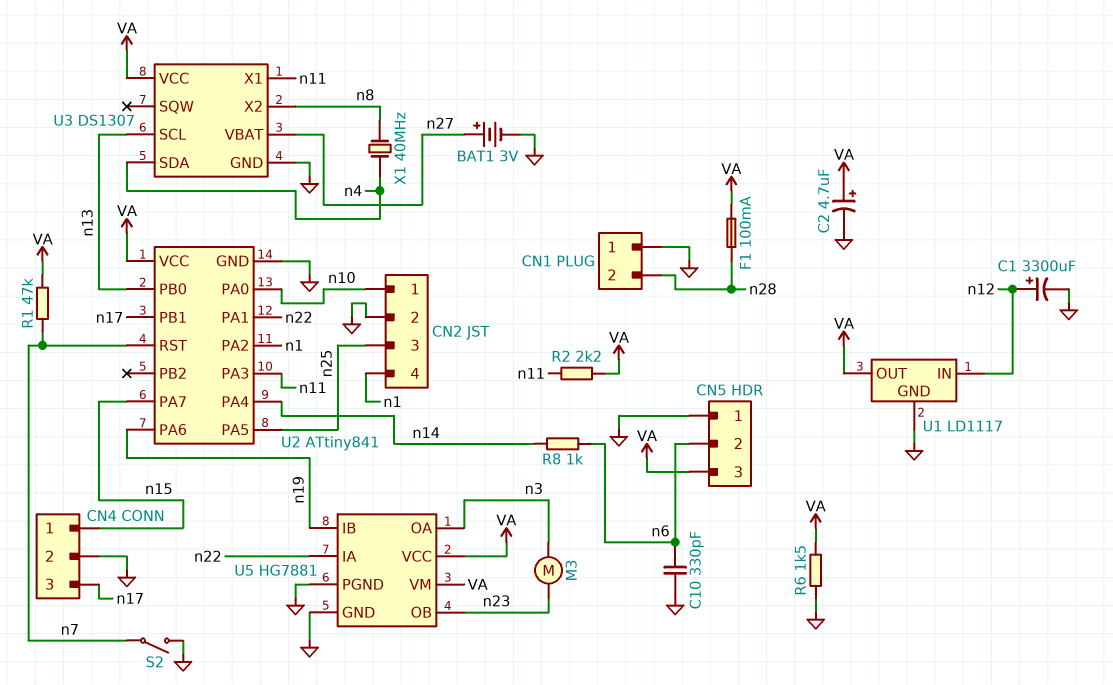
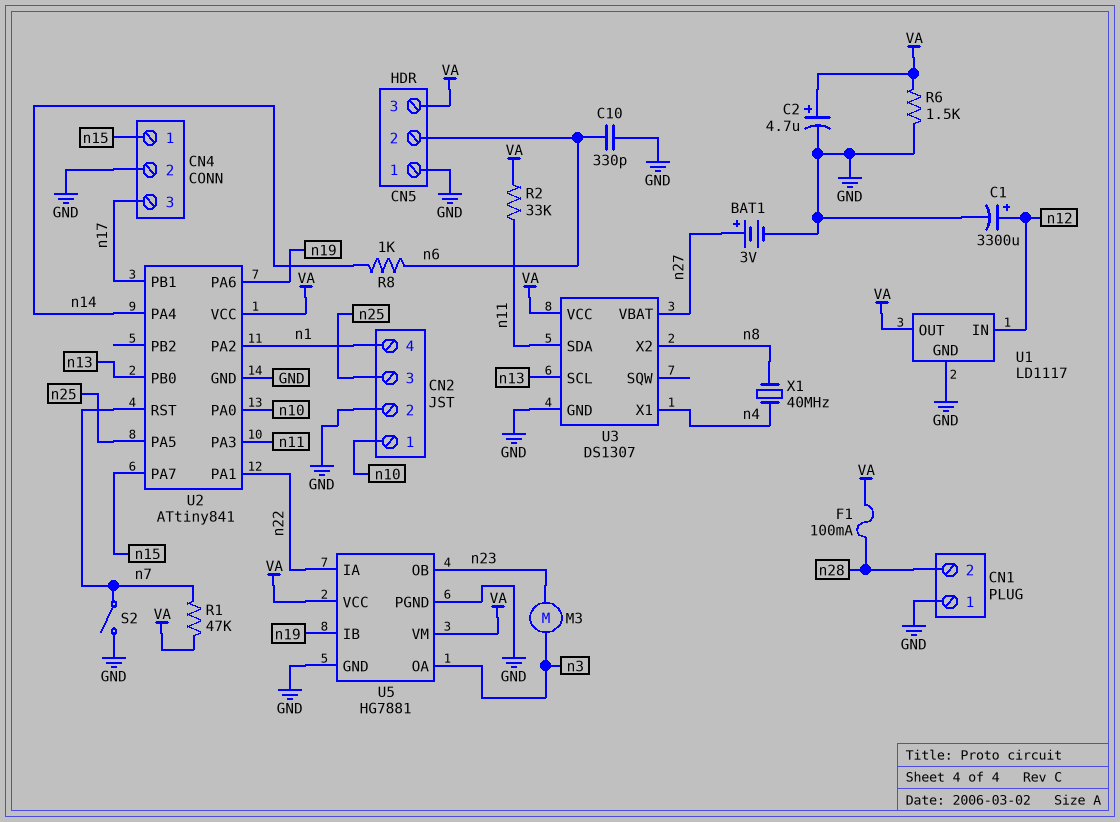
R2: 2.2k (VA, n11) -> 33k (VA, n11)
U3 pin SDA: n4 -> n11
U3 pin X1: n11 -> n4

